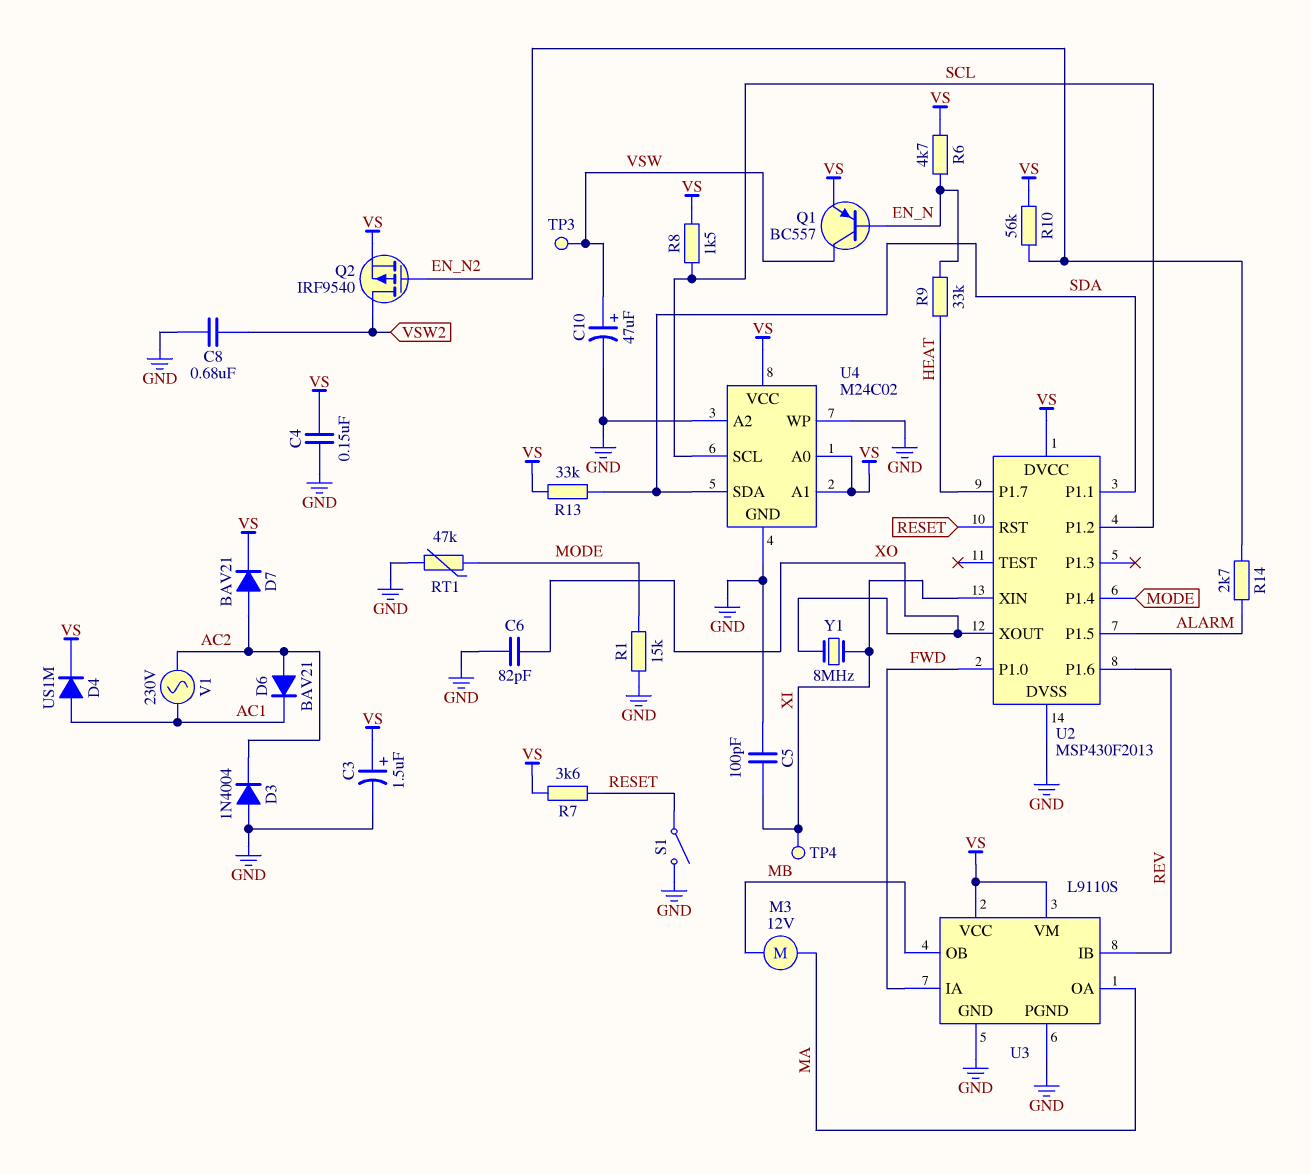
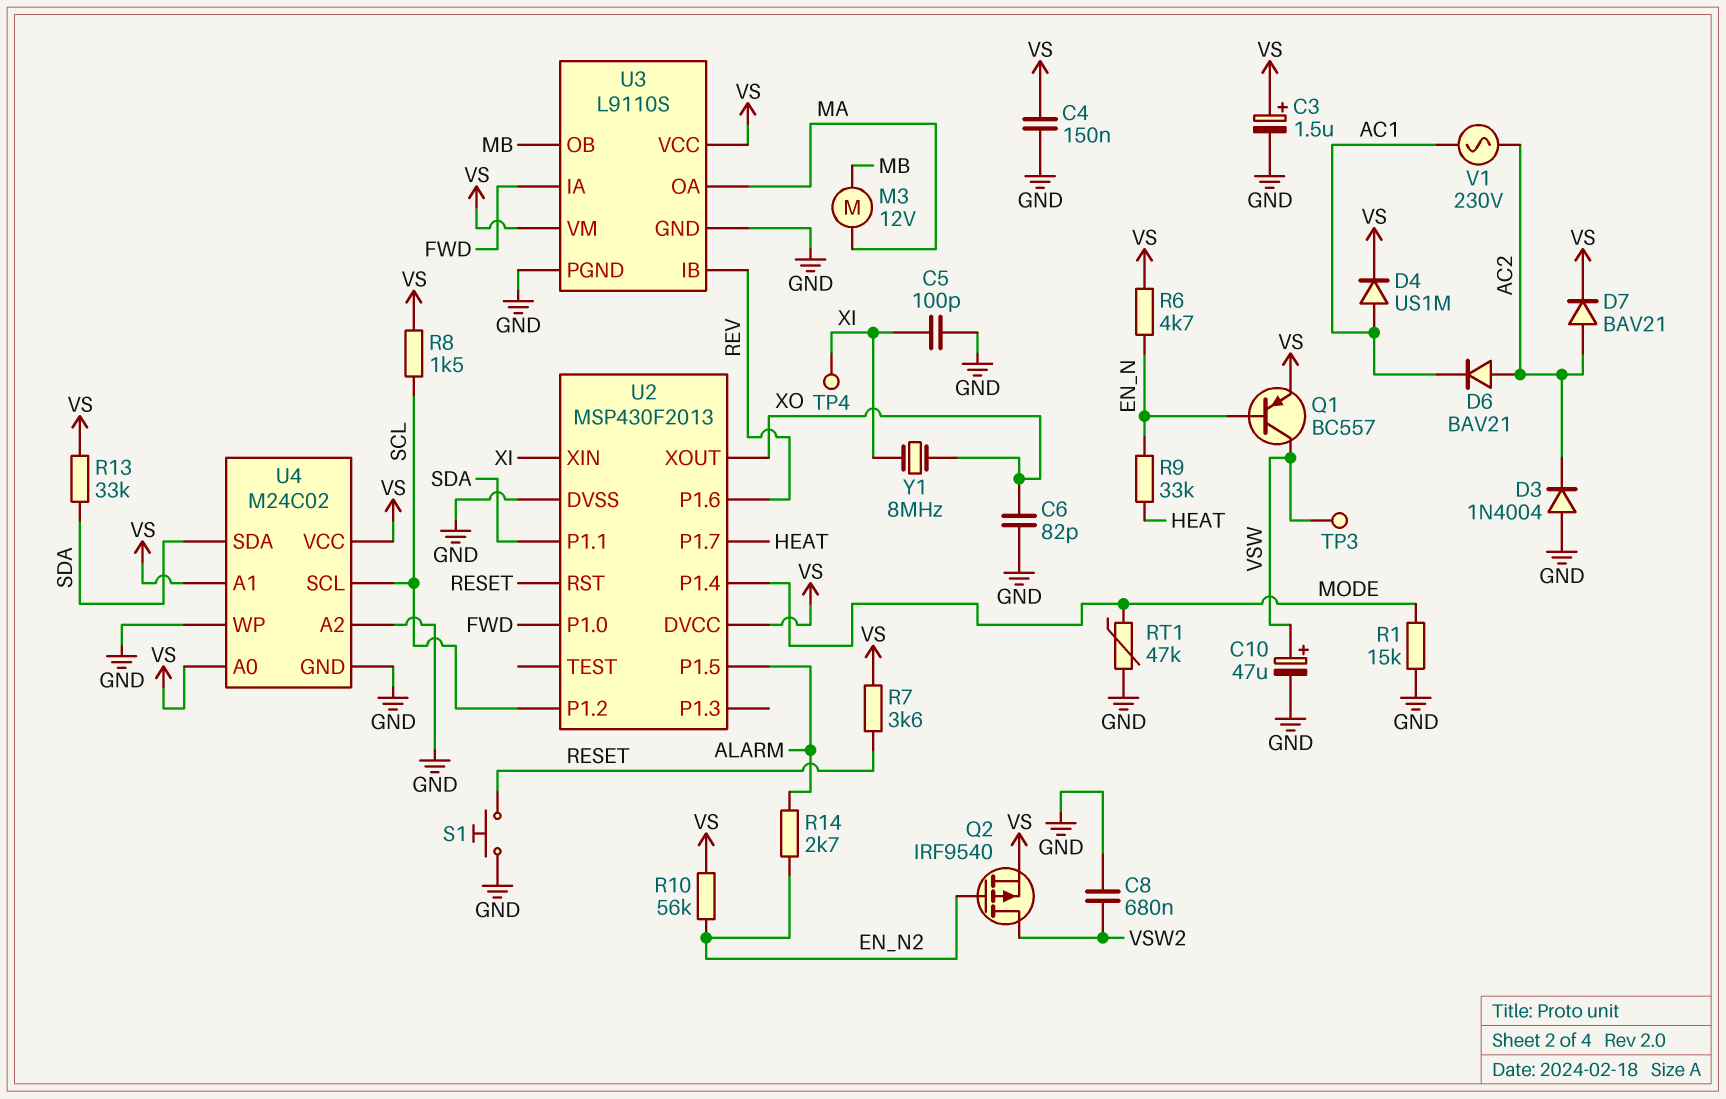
S1: switch (GND, RESET) -> button (GND, RESET)

